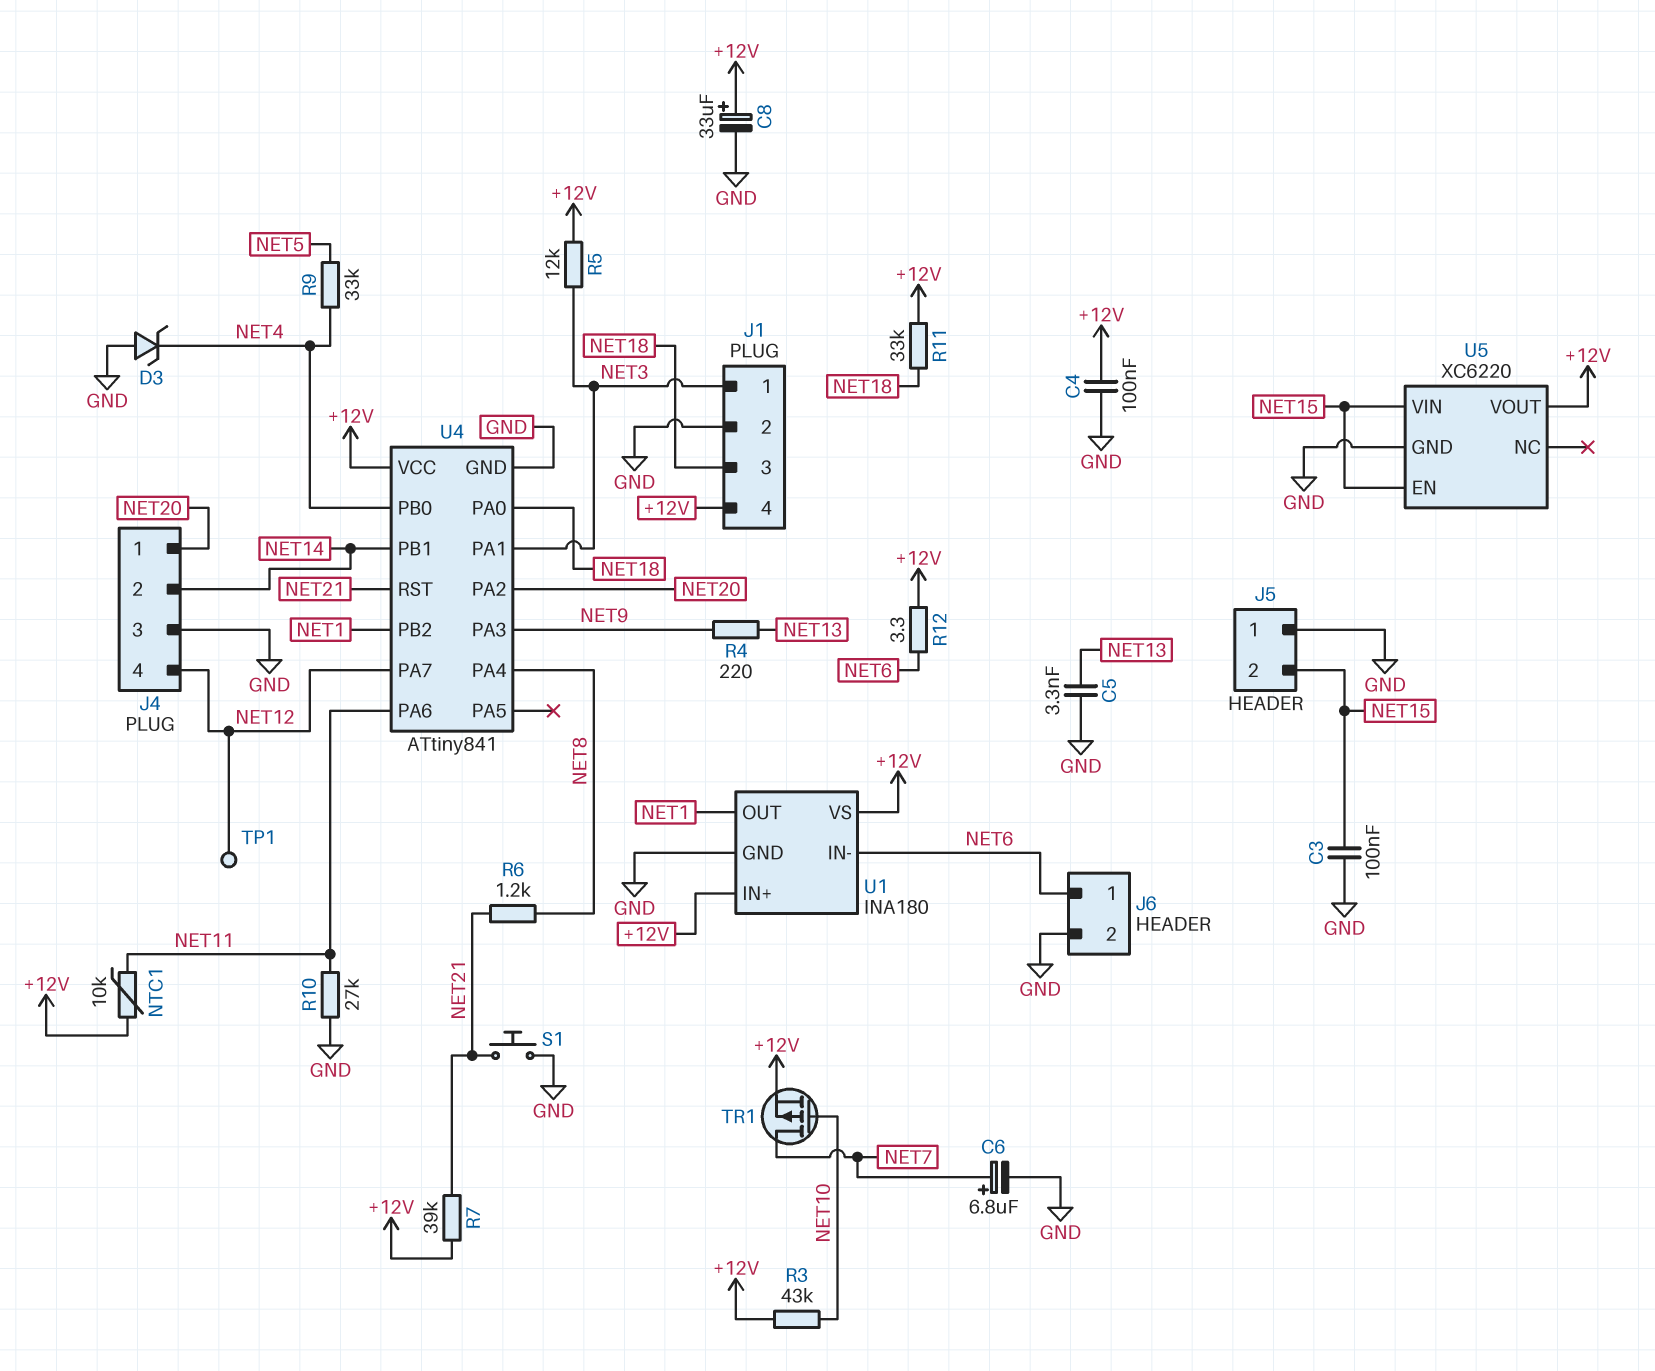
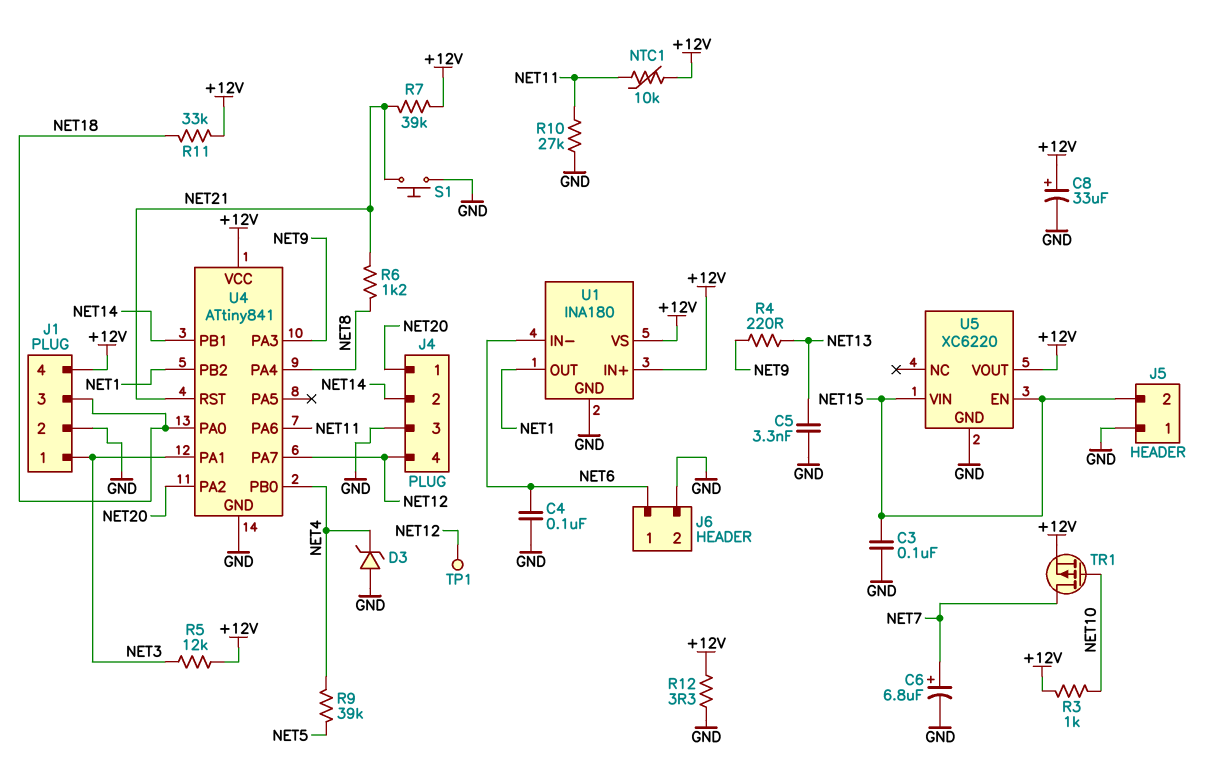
C4: 100nF (+12V, GND) -> 100nF (GND, NET6)
R3: 43k (+12V, NET10) -> 1k (+12V, NET10)
R9: 33k (NET4, NET5) -> 39k (NET4, NET5)
R12: 3.3 (+12V, NET6) -> 3.3 (+12V, GND)

